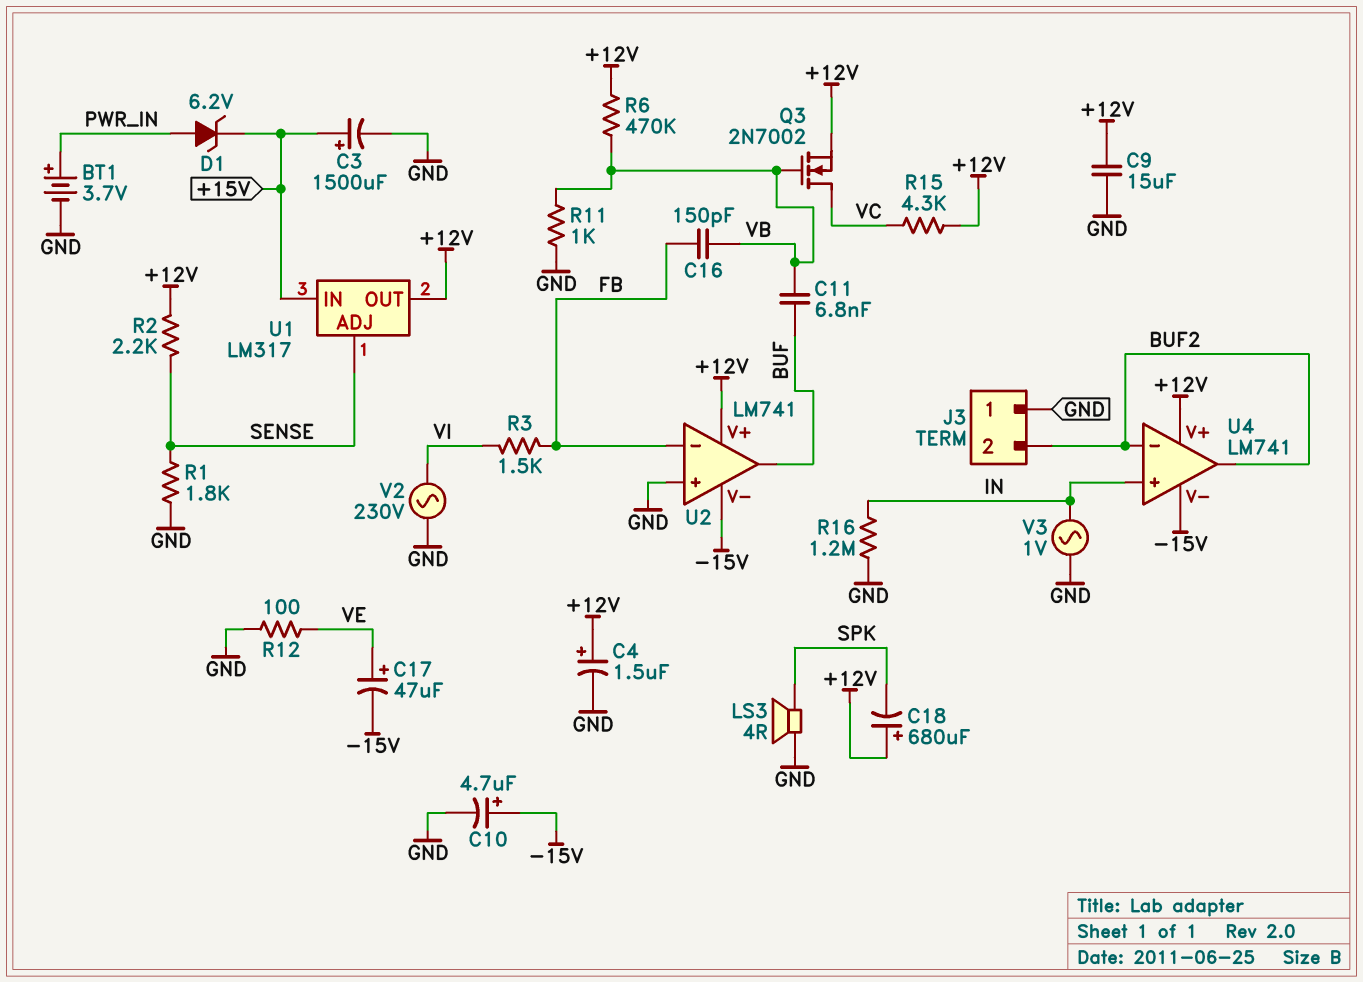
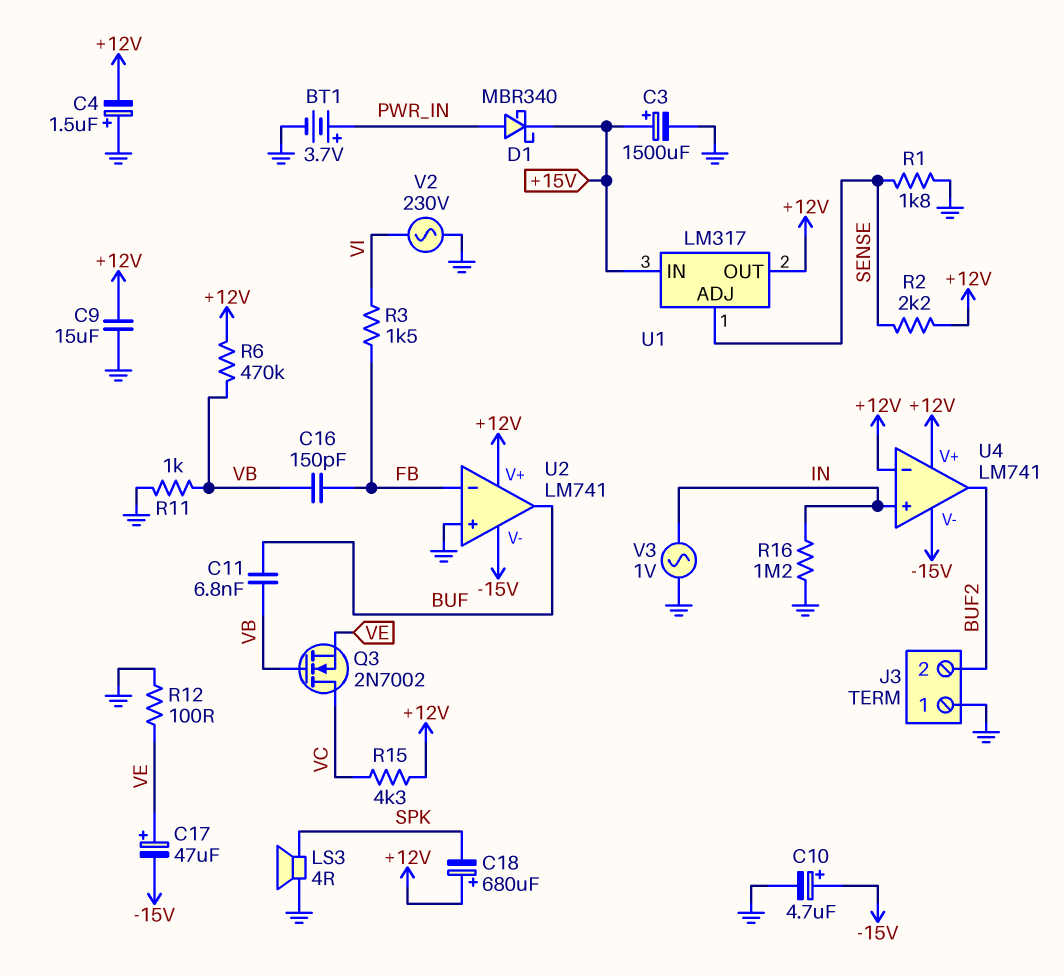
C4: 1.5uF (plus +12V, minus GND) -> 1.5uF (plus GND, minus +12V)
D1: zener 6.2V (A PWR_IN, K +15V) -> schottky MBR340 (A PWR_IN, K +15V)
Q3: NMOS 2N7002 (G VB, D VC, S +12V) -> NMOS 2N7002 (G VB, D VC, S VE)
U4 pin in-: BUF2 -> +12V

